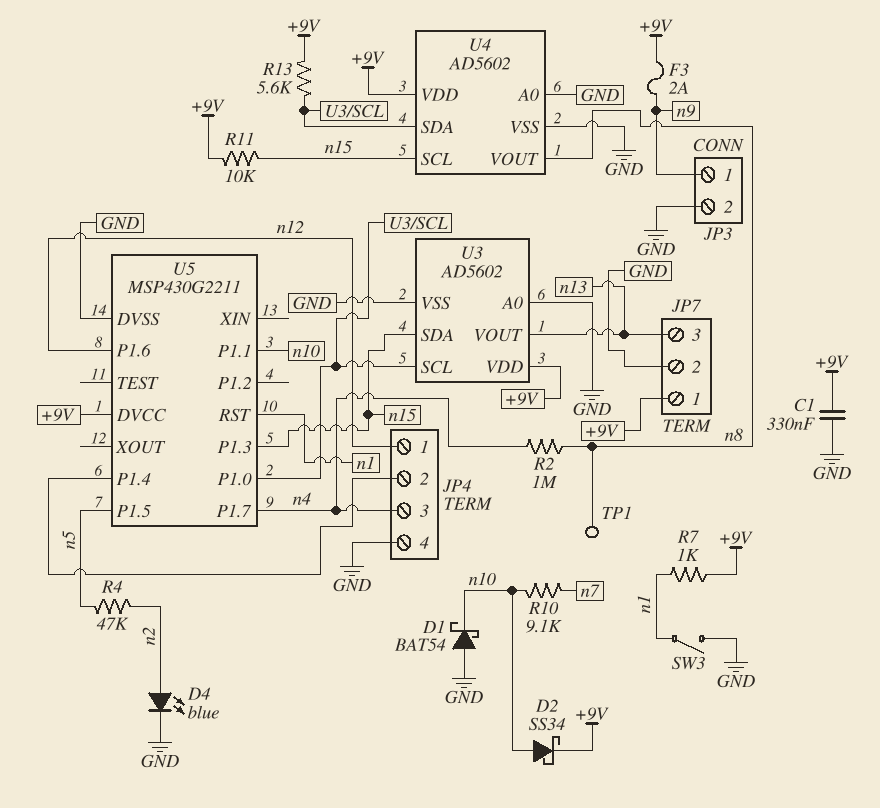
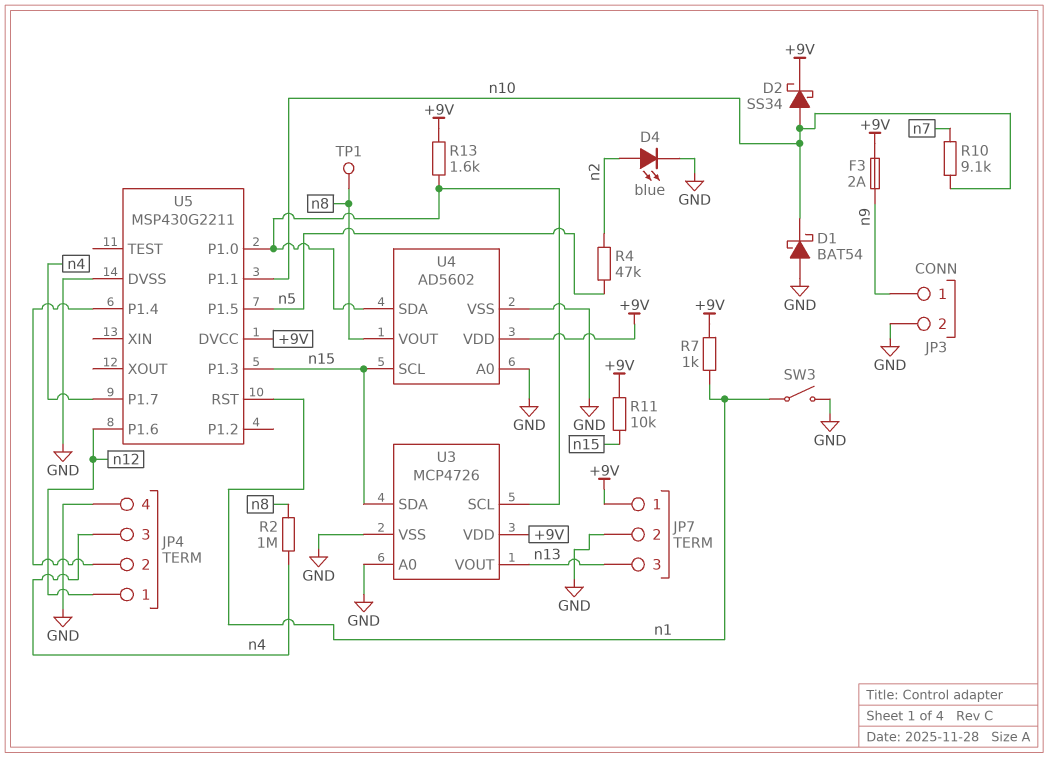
C1: 330nF (+9V, GND) -> none
R13: 5.6k (+9V, U3/SCL) -> 1.6k (+9V, U3/SCL)
U3: AD5602 -> MCP4726

